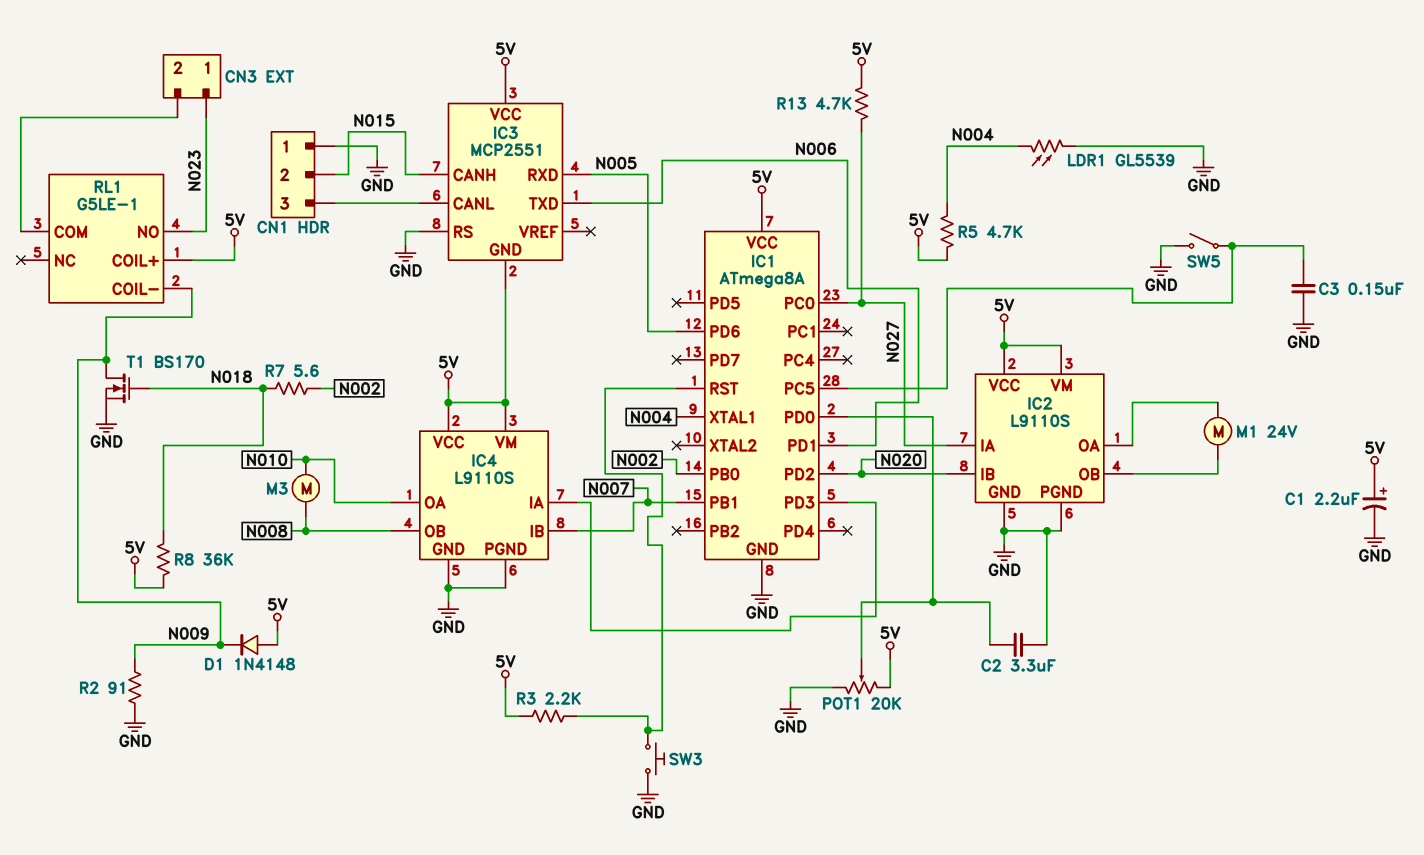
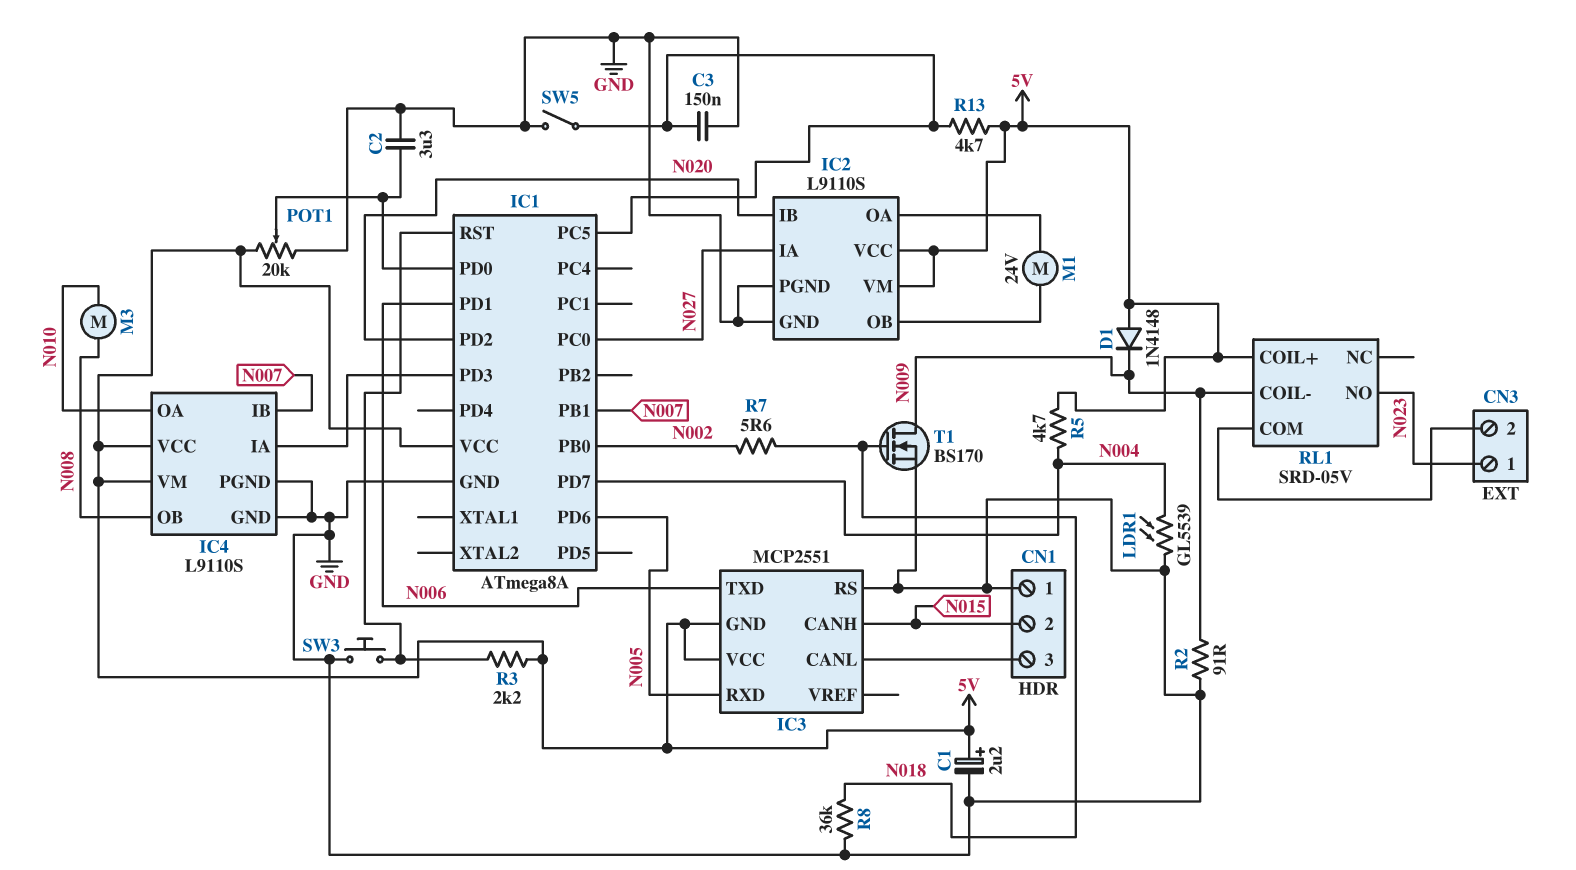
IC1 pin PD7: none -> N004
IC1 pin XTAL1: N004 -> none
R8: 36k (5V, N018) -> 36k (GND, N018)
R13: 4.7k (5V, N027) -> 4.7k (5V, IC1/PC5)
RL1: G5LE-1 -> SRD-05V

